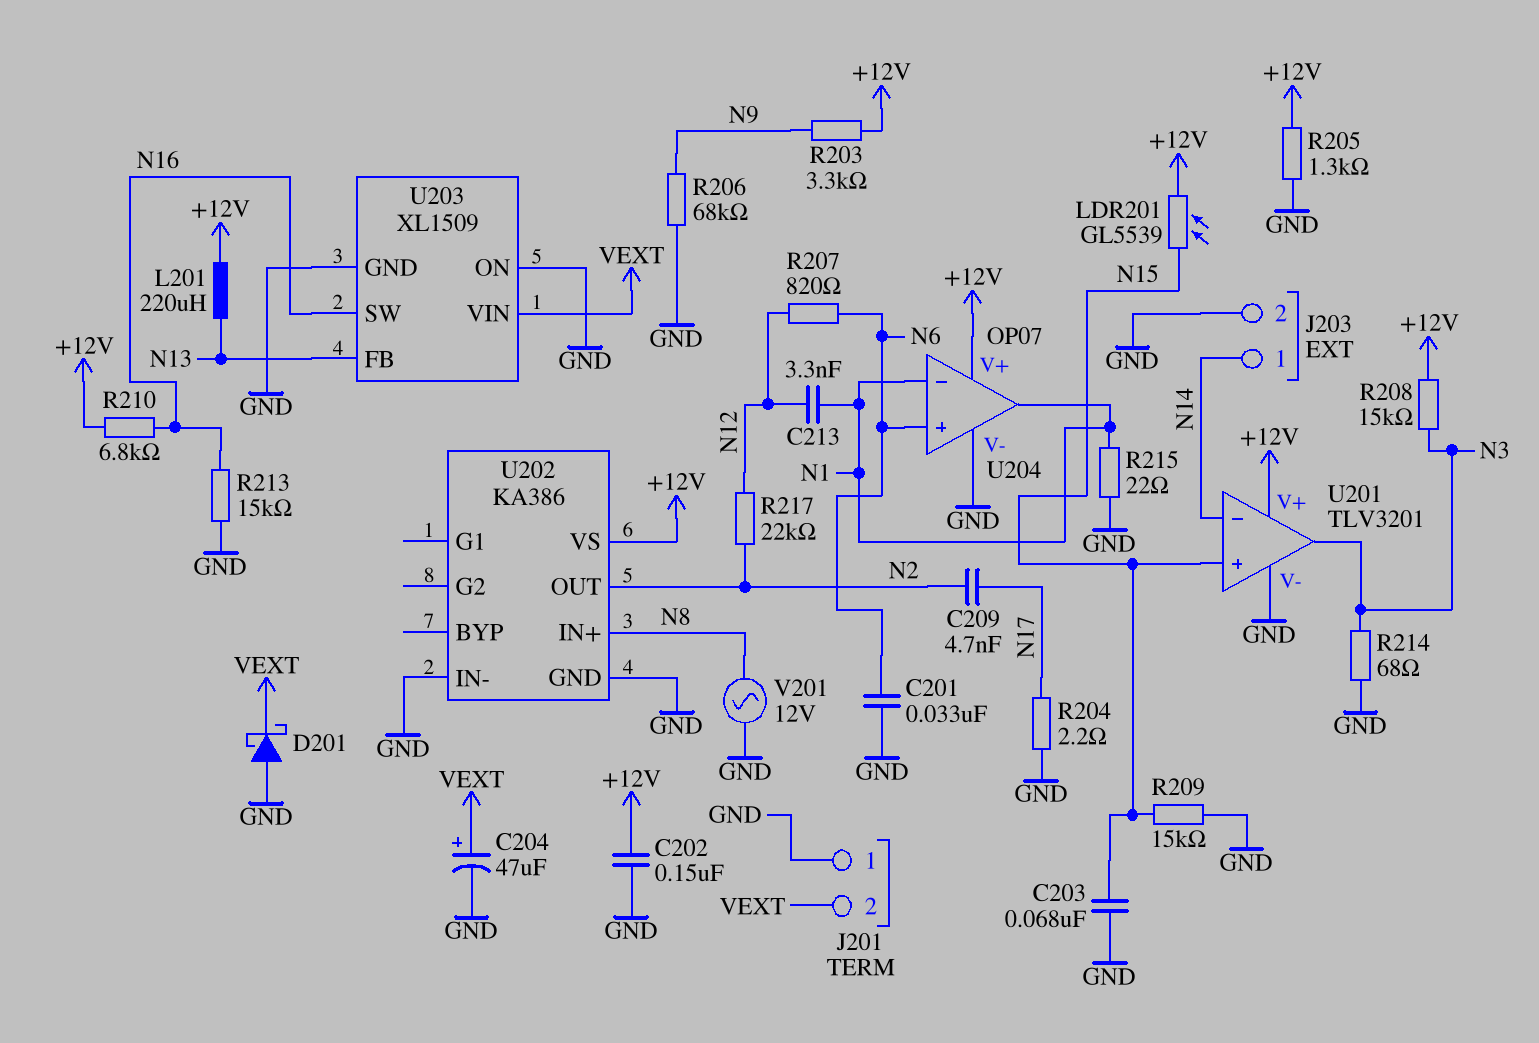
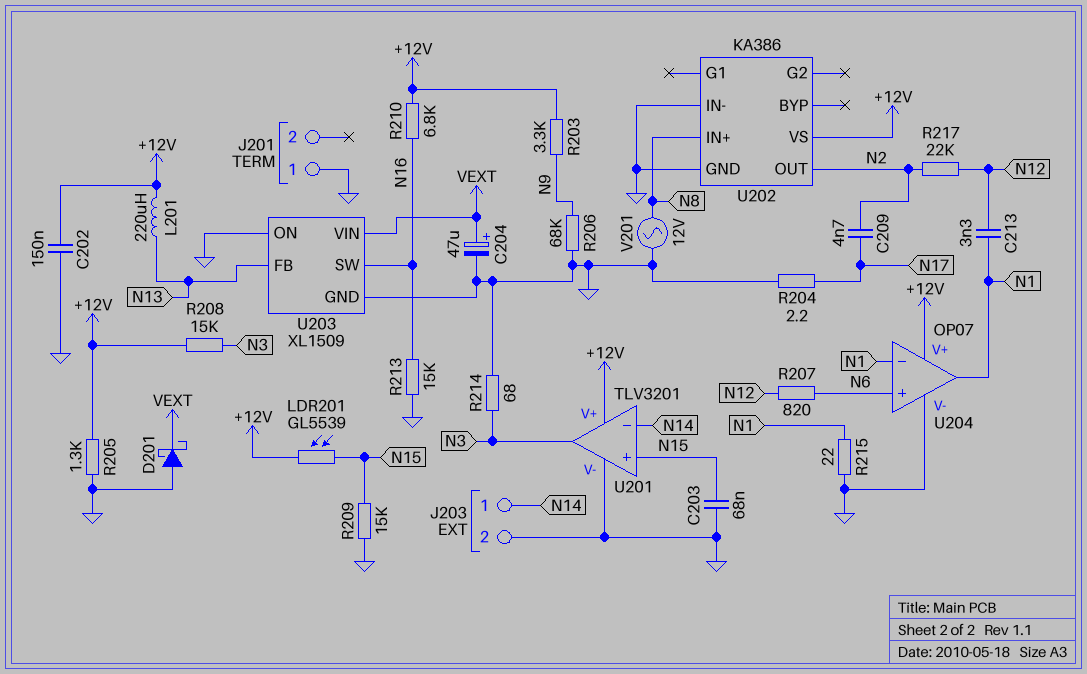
C201: 33nF (GND, N6) -> none
J201 pin 2: VEXT -> none

